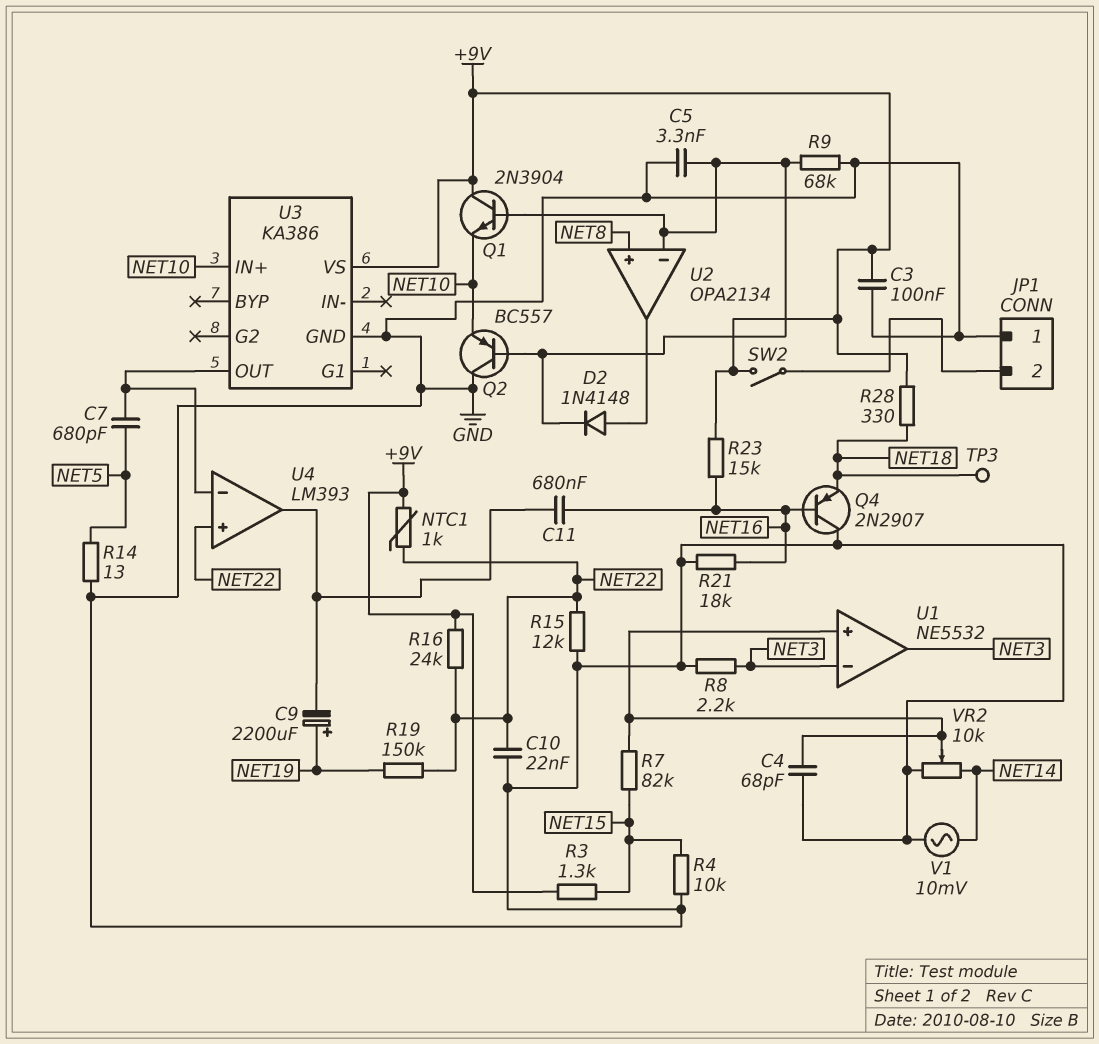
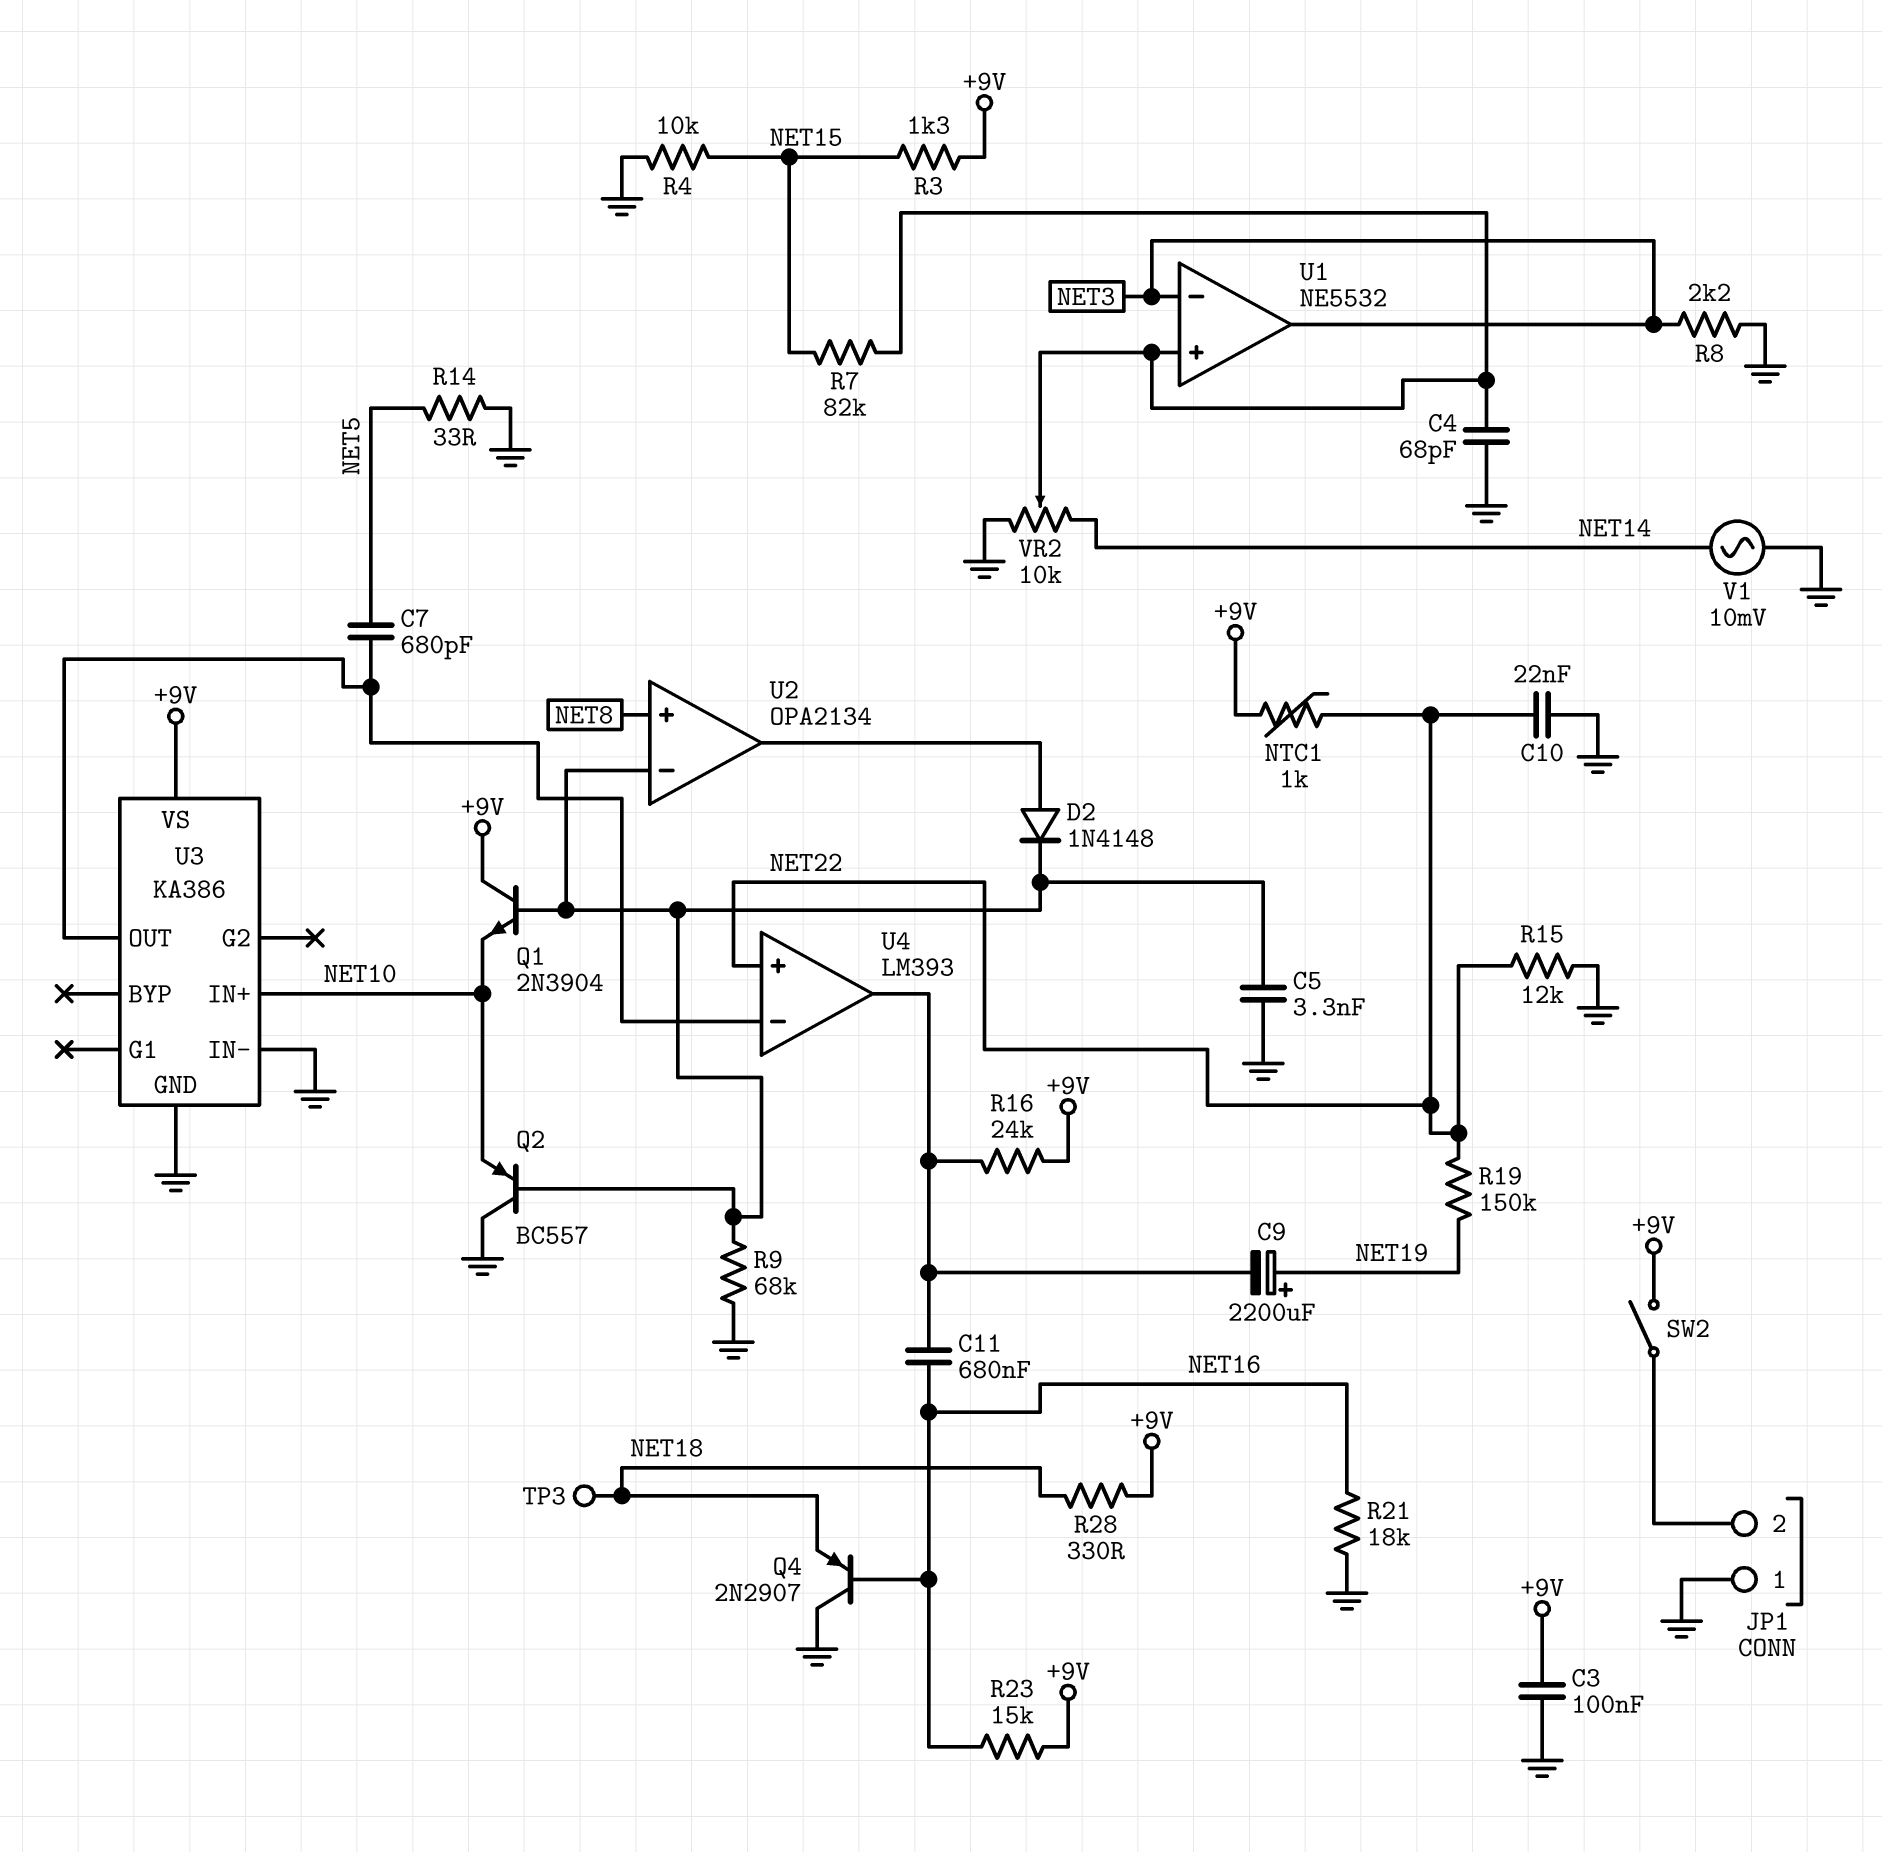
R14: 13 (GND, NET5) -> 33 (GND, NET5)
R16: 24k (+9V, NET22) -> 24k (+9V, U4/out)
U3 pin IN-: none -> GND

